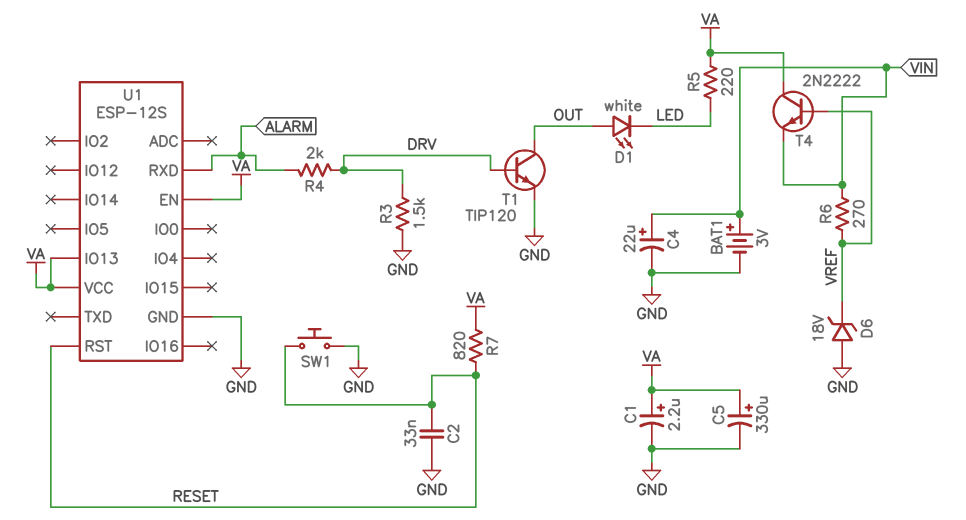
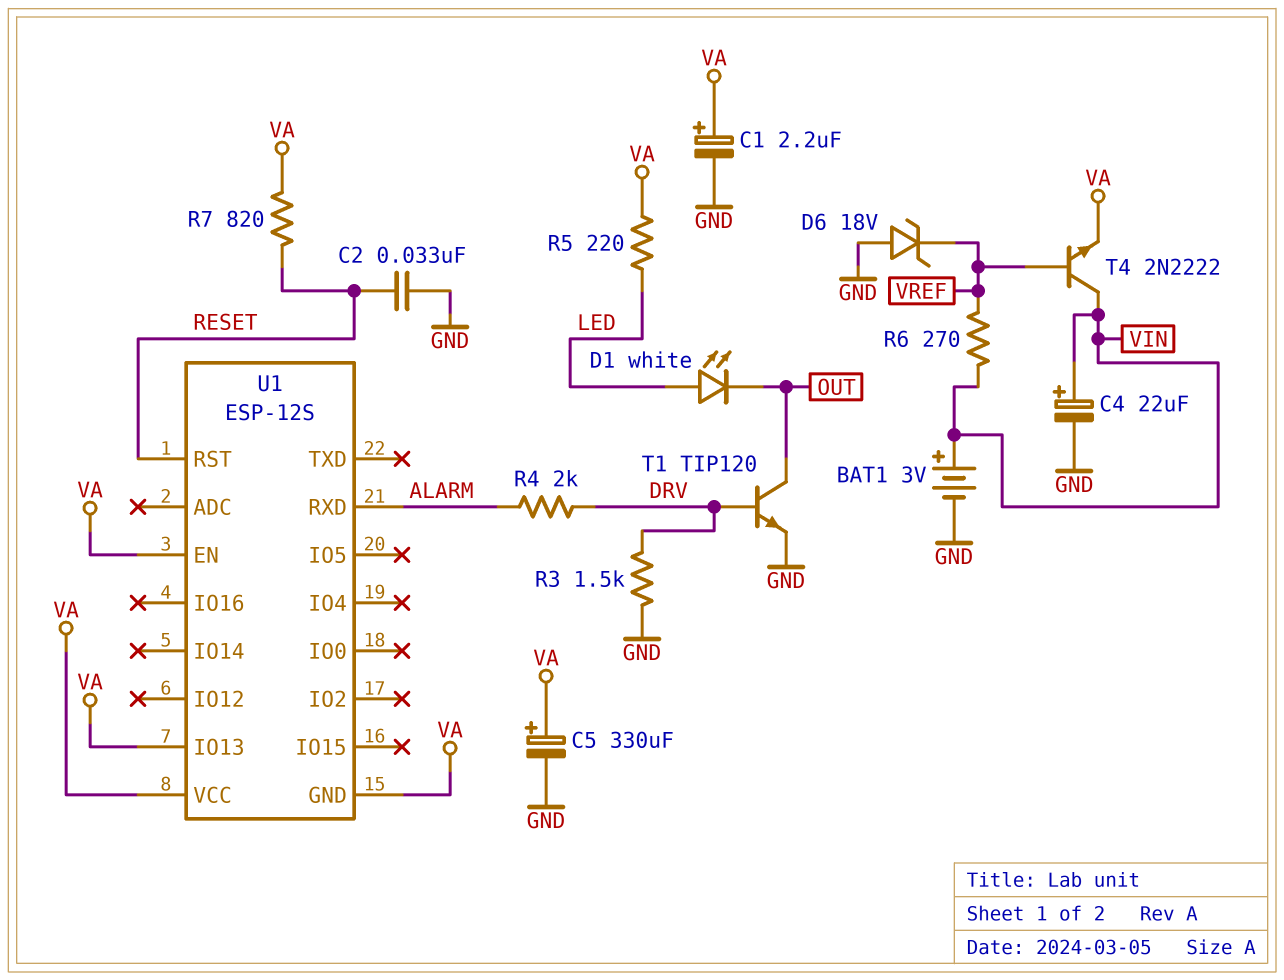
D1: LED white (A OUT, K LED) -> LED white (A LED, K OUT)
SW1: button (GND, RESET) -> none
T4: NPN 2N2222 (B VREF, C VA, E VIN) -> NPN 2N2222 (B VREF, C VIN, E VA)
U1 pin GND: GND -> VA

